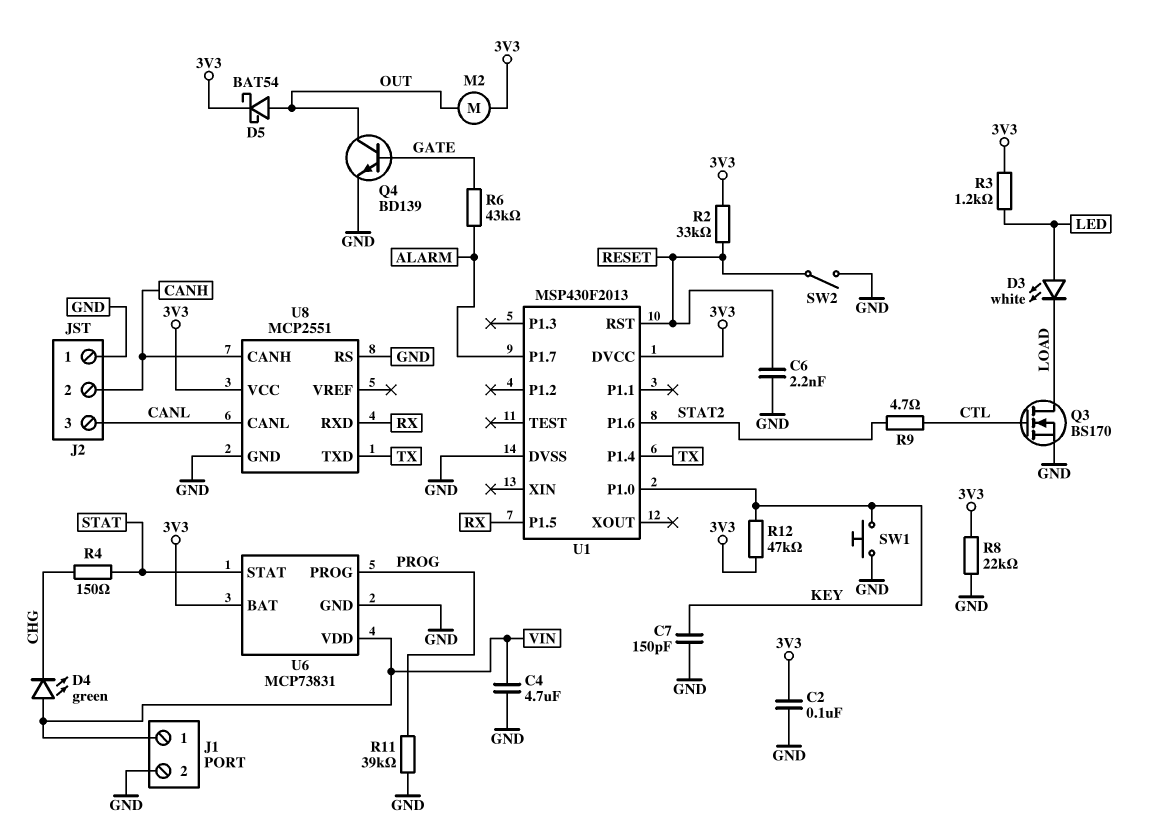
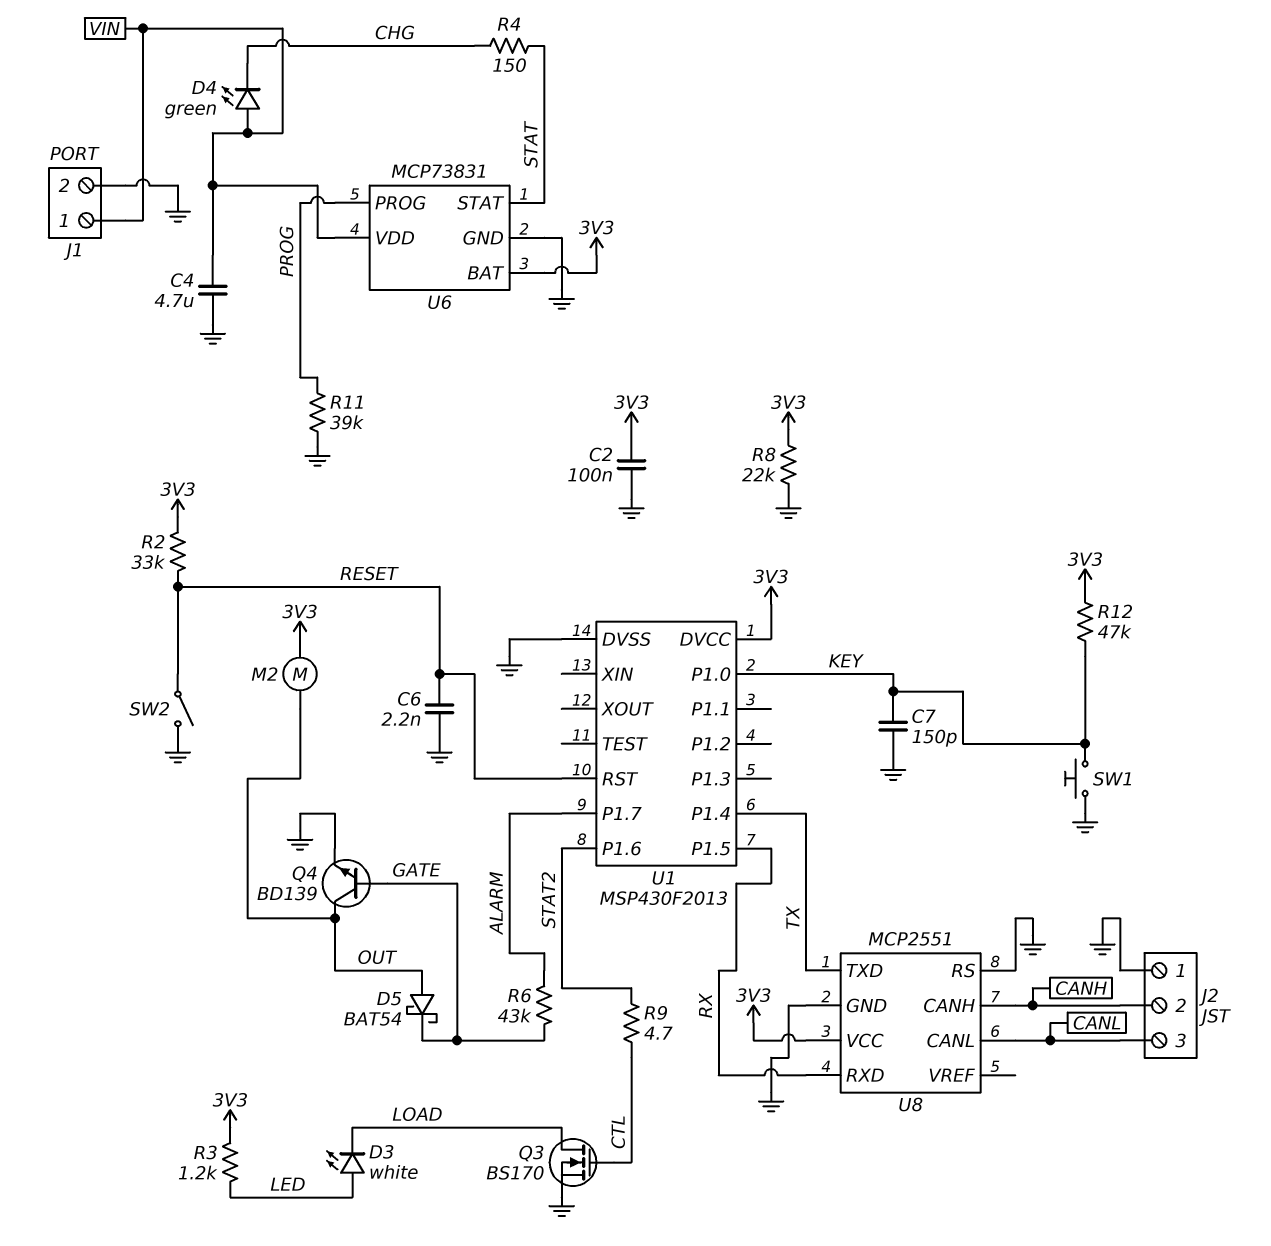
D5: schottky BAT54 (A OUT, K 3V3) -> schottky BAT54 (A OUT, K GATE)

